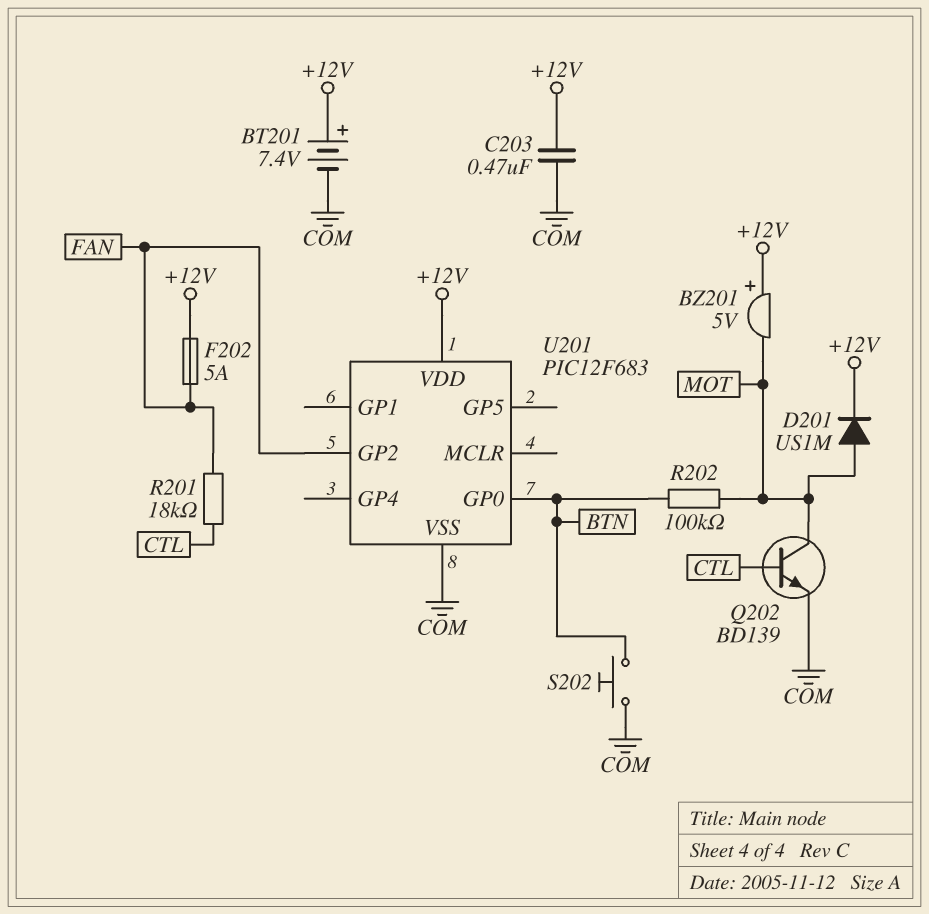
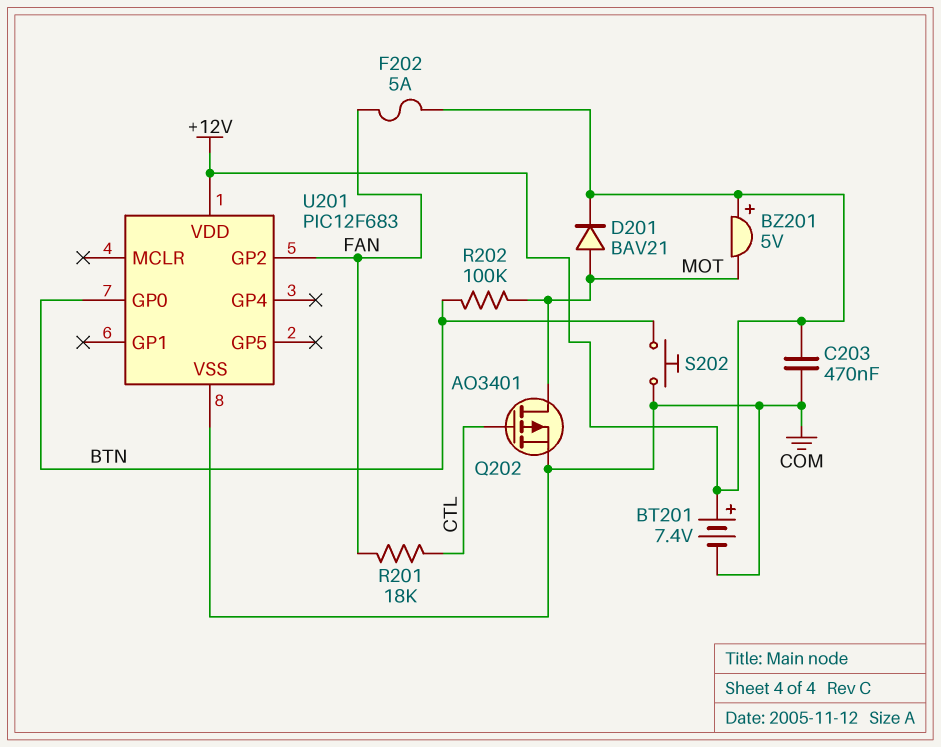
D201: diode US1M (A MOT, K +12V) -> diode BAV21 (A MOT, K +12V)
Q202: NPN BD139 (B CTL, C MOT, E COM) -> PMOS AO3401 (G CTL, D MOT, S COM)

